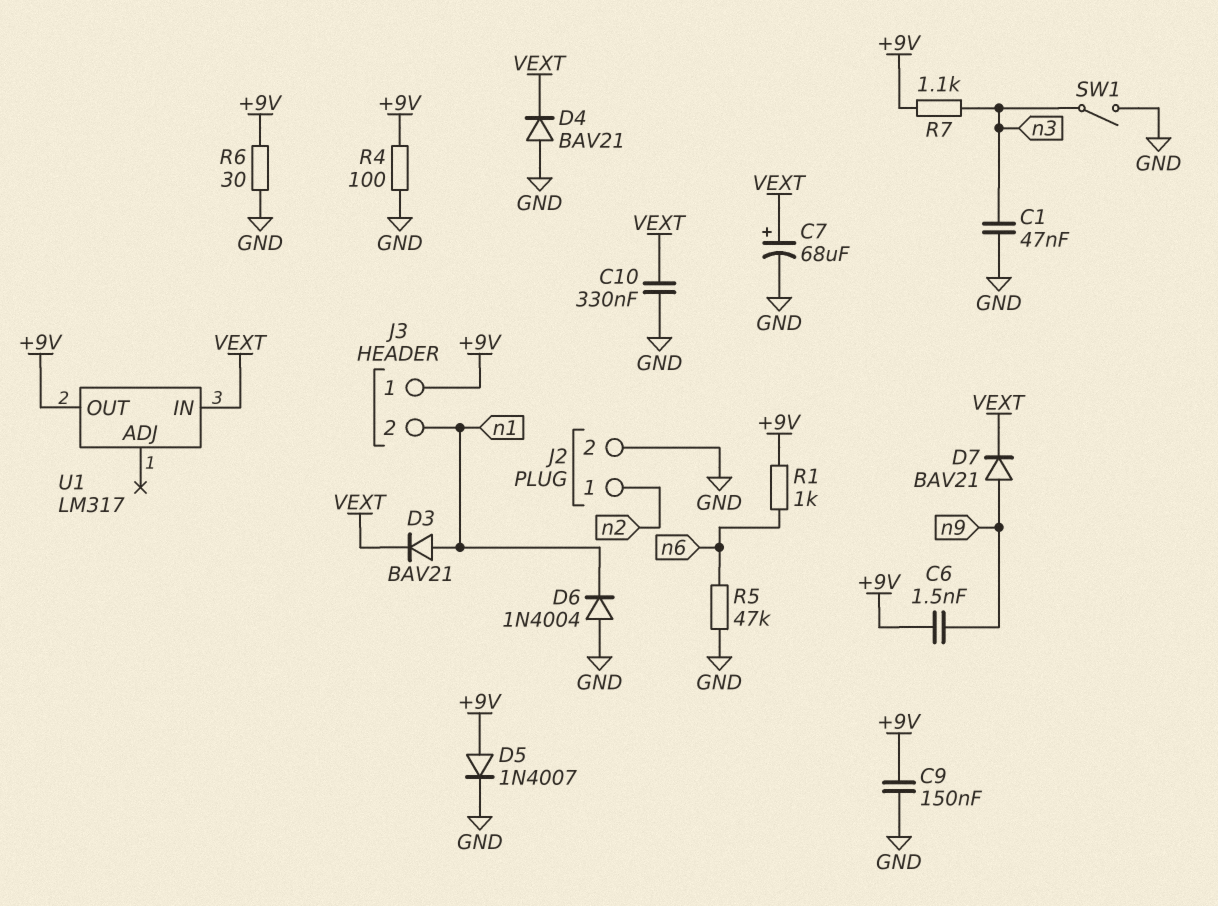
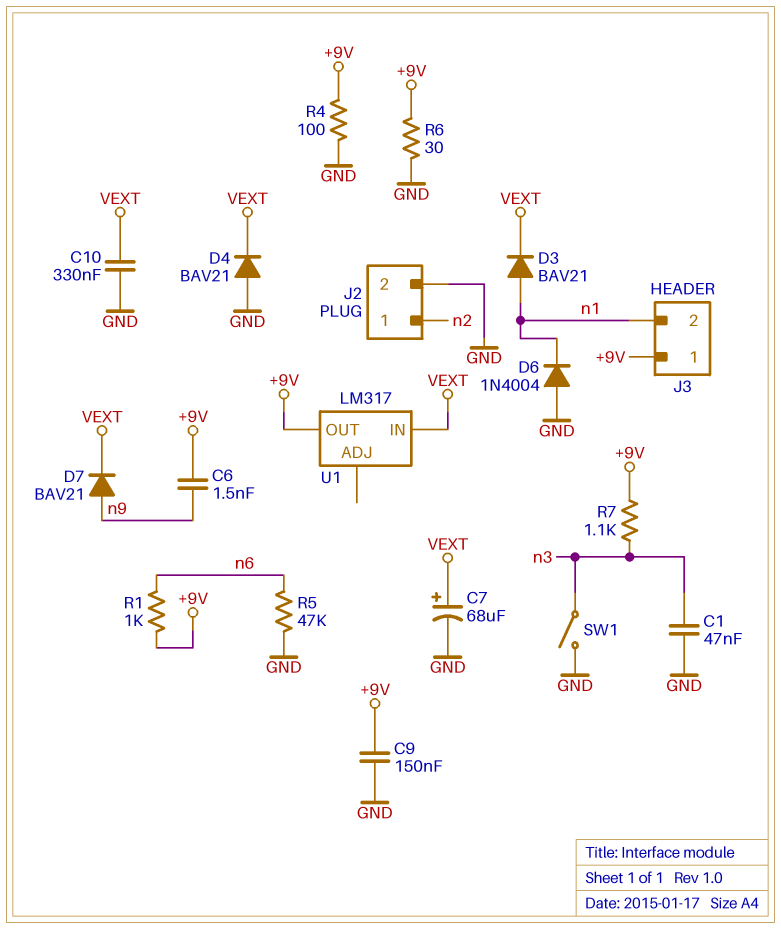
D5: diode 1N4007 (A +9V, K GND) -> none

